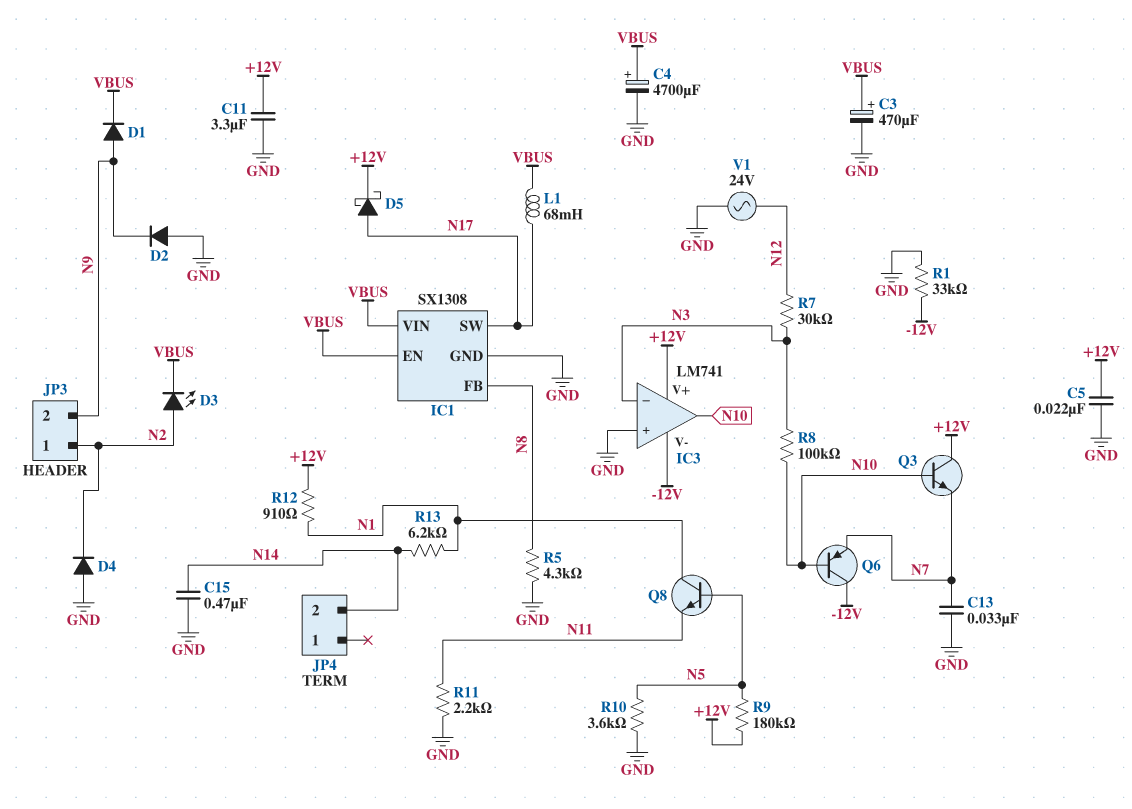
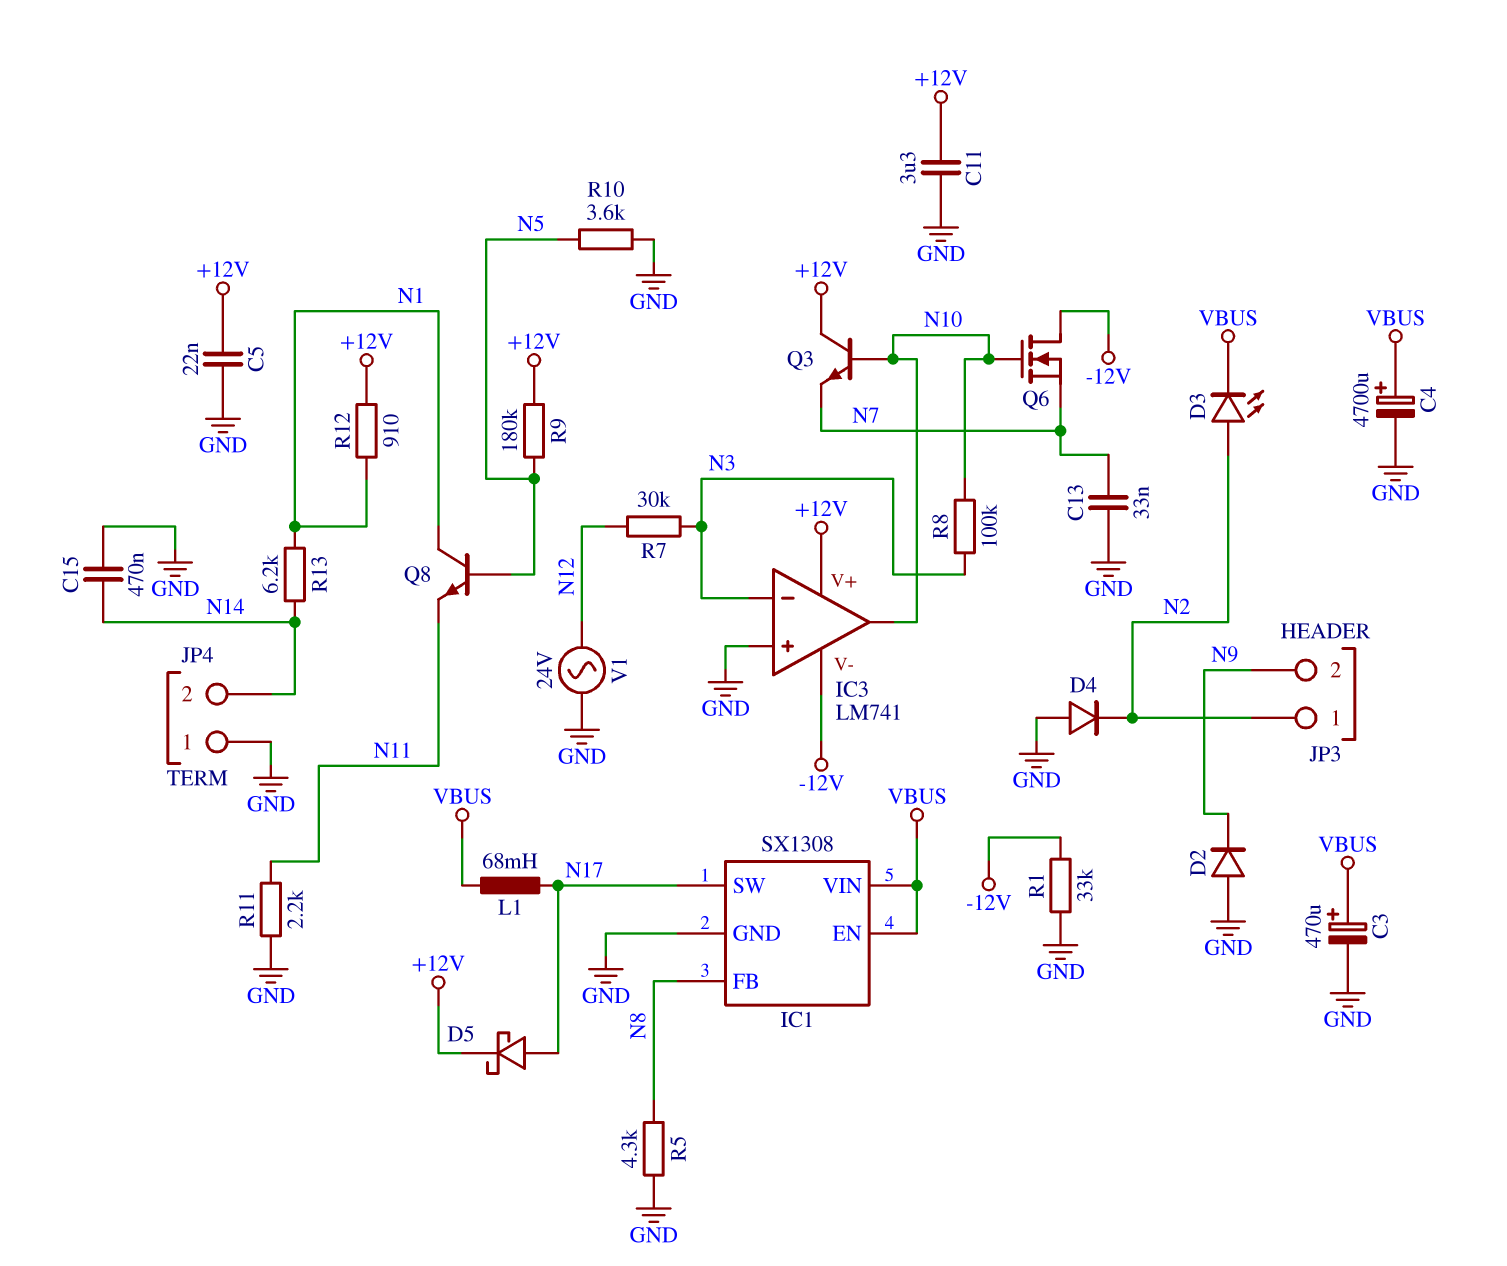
D1: diode (A N9, K VBUS) -> none
JP4 pin 1: none -> GND
Q6: PNP (B N10, C -12V, E N7) -> NMOS (G N10, D -12V, S N7)

